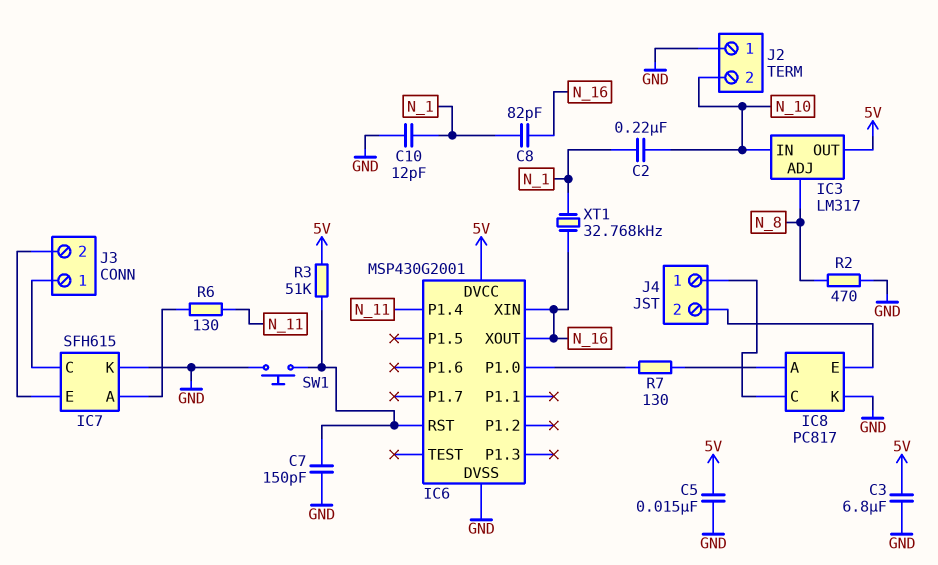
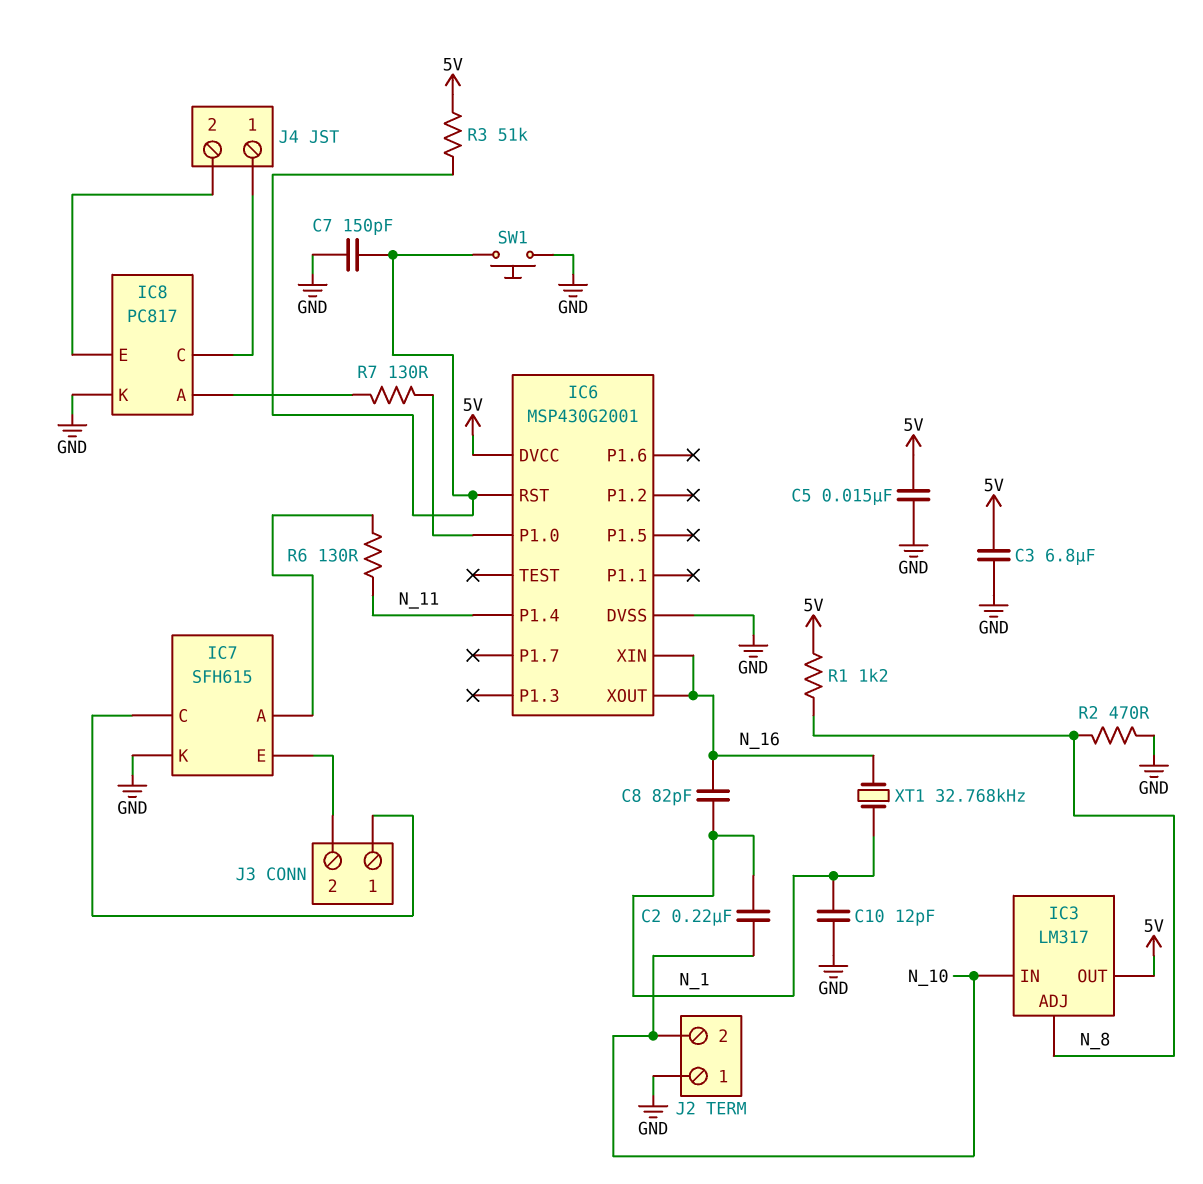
R1: none -> 1.2k (5V, N_8)

